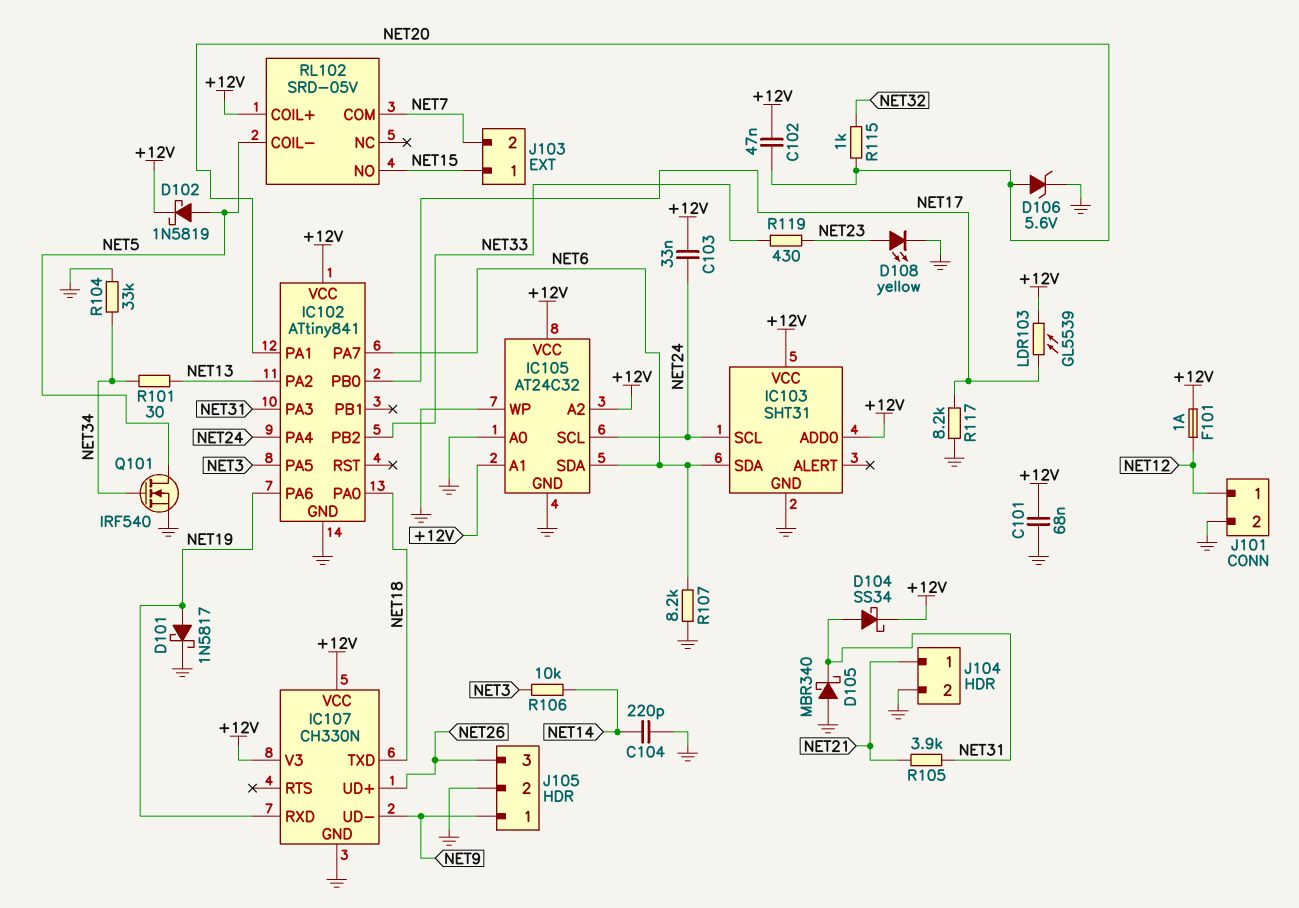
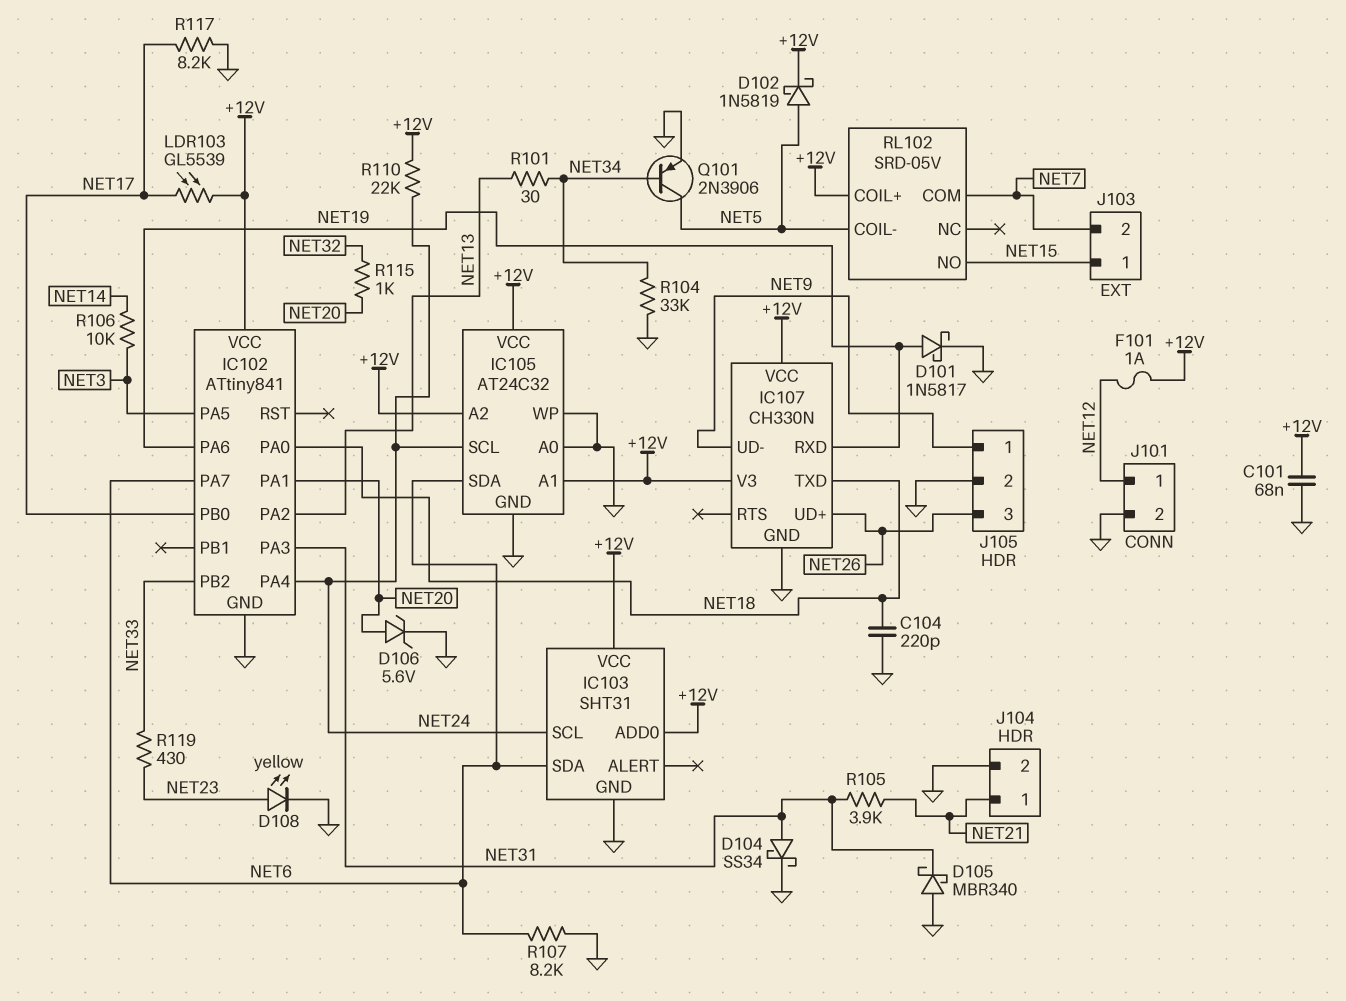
C102: 47nF (+12V, NET20) -> none
C103: 33nF (+12V, NET24) -> none
C104: 220pF (GND, NET14) -> 220pF (GND, NET18)
D104: schottky SS34 (A NET31, K +12V) -> schottky SS34 (A NET31, K GND)
Q101: NMOS IRF540 (G NET34, D NET5, S GND) -> PNP 2N3906 (B NET34, C NET5, E GND)
R110: none -> 22k (+12V, NET24)

